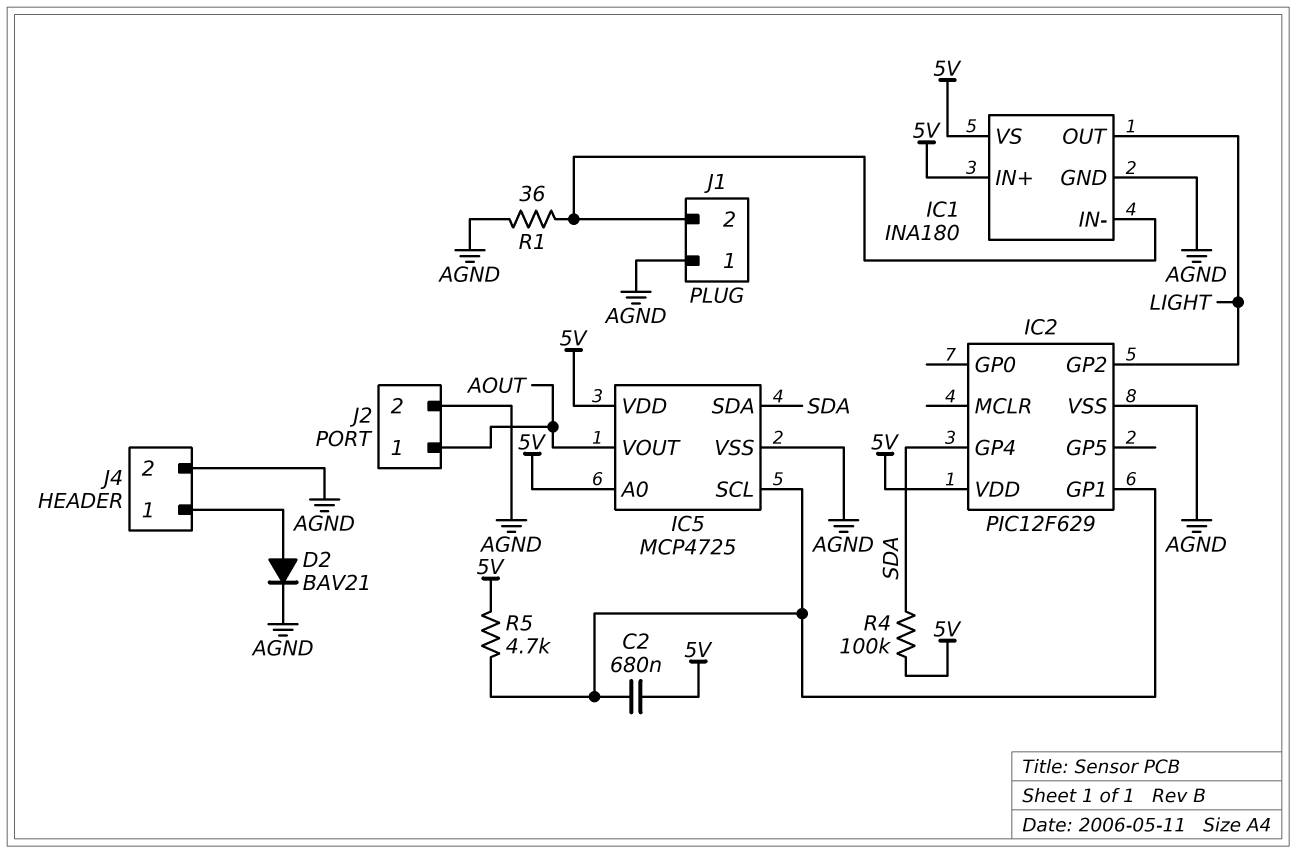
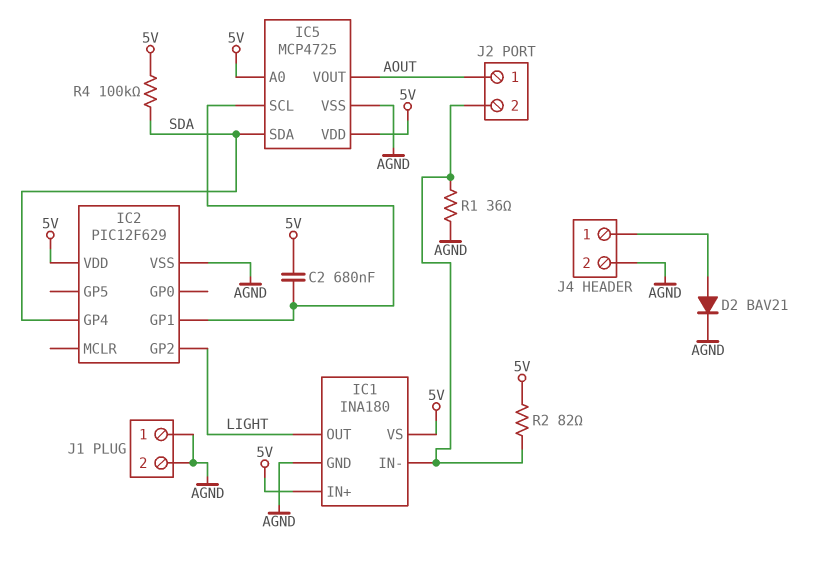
J1 pin 2: IC1/IN- -> AGND
J2 pin 2: AGND -> IC1/IN-
R2: none -> 82 (5V, IC1/IN-)
R5: 4.7k (5V, IC2/GP1) -> none

